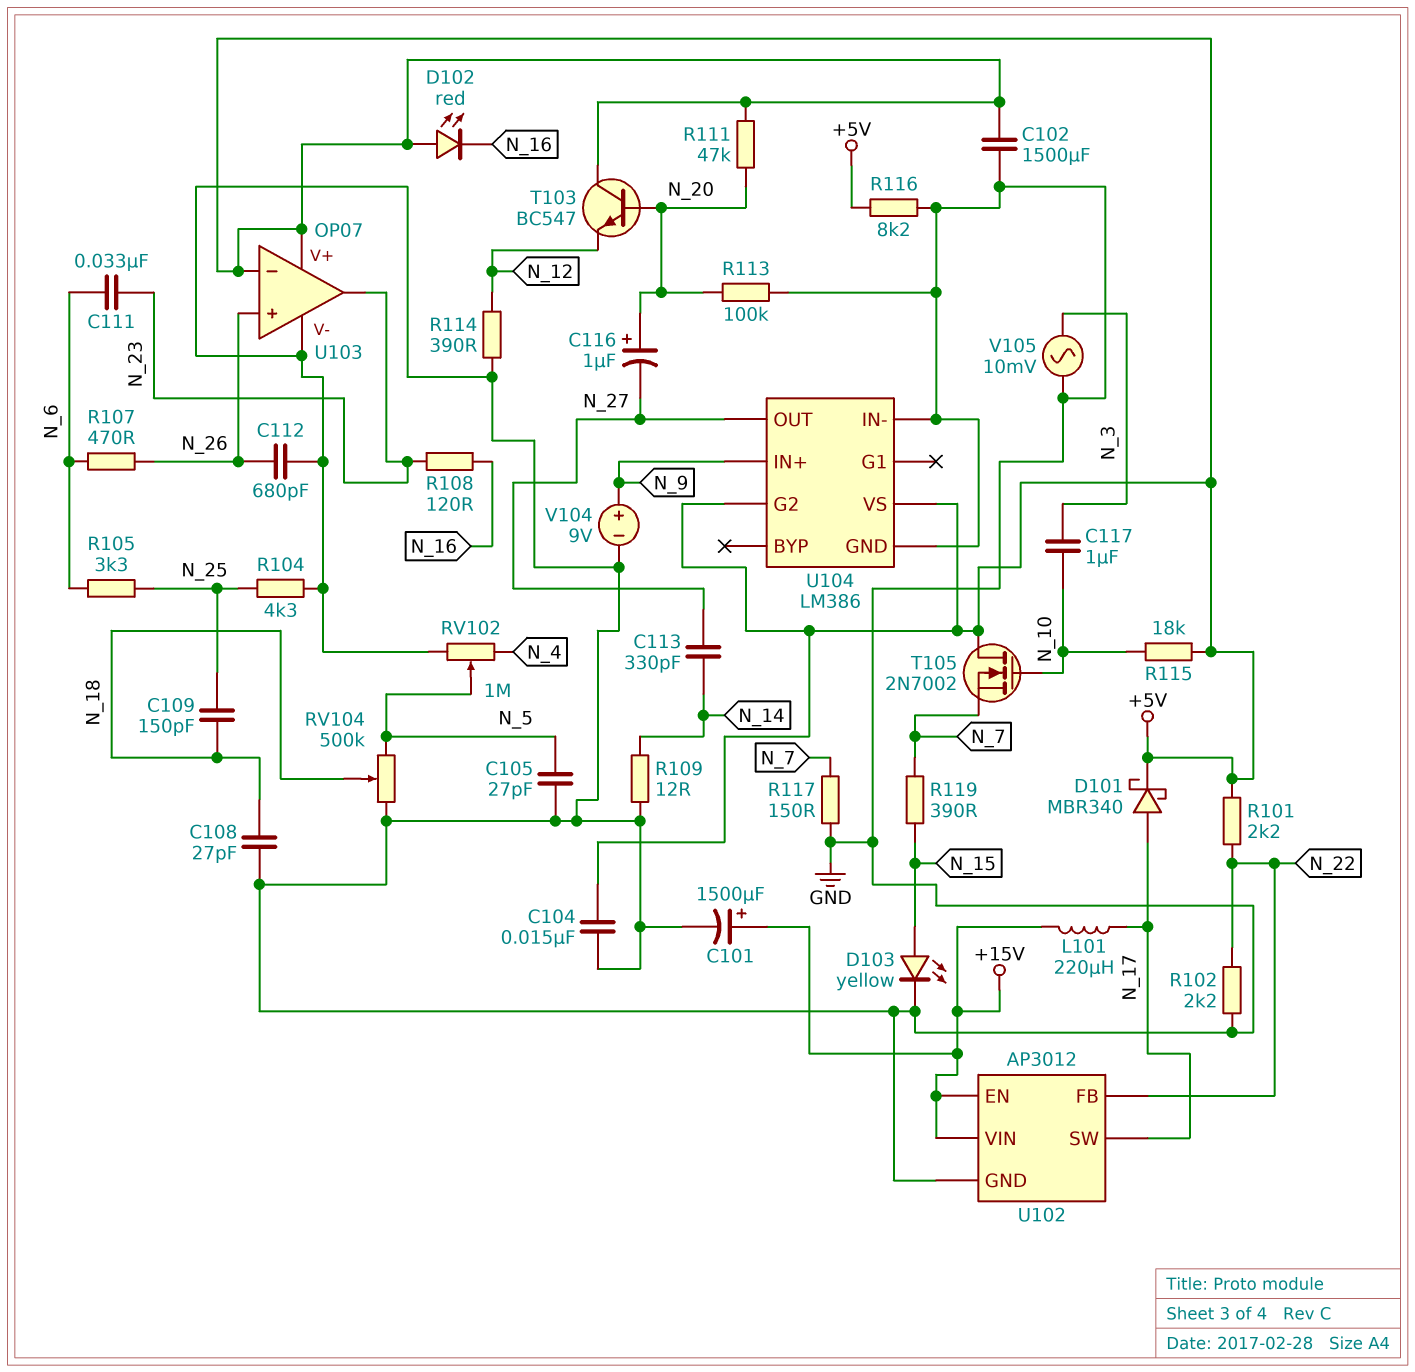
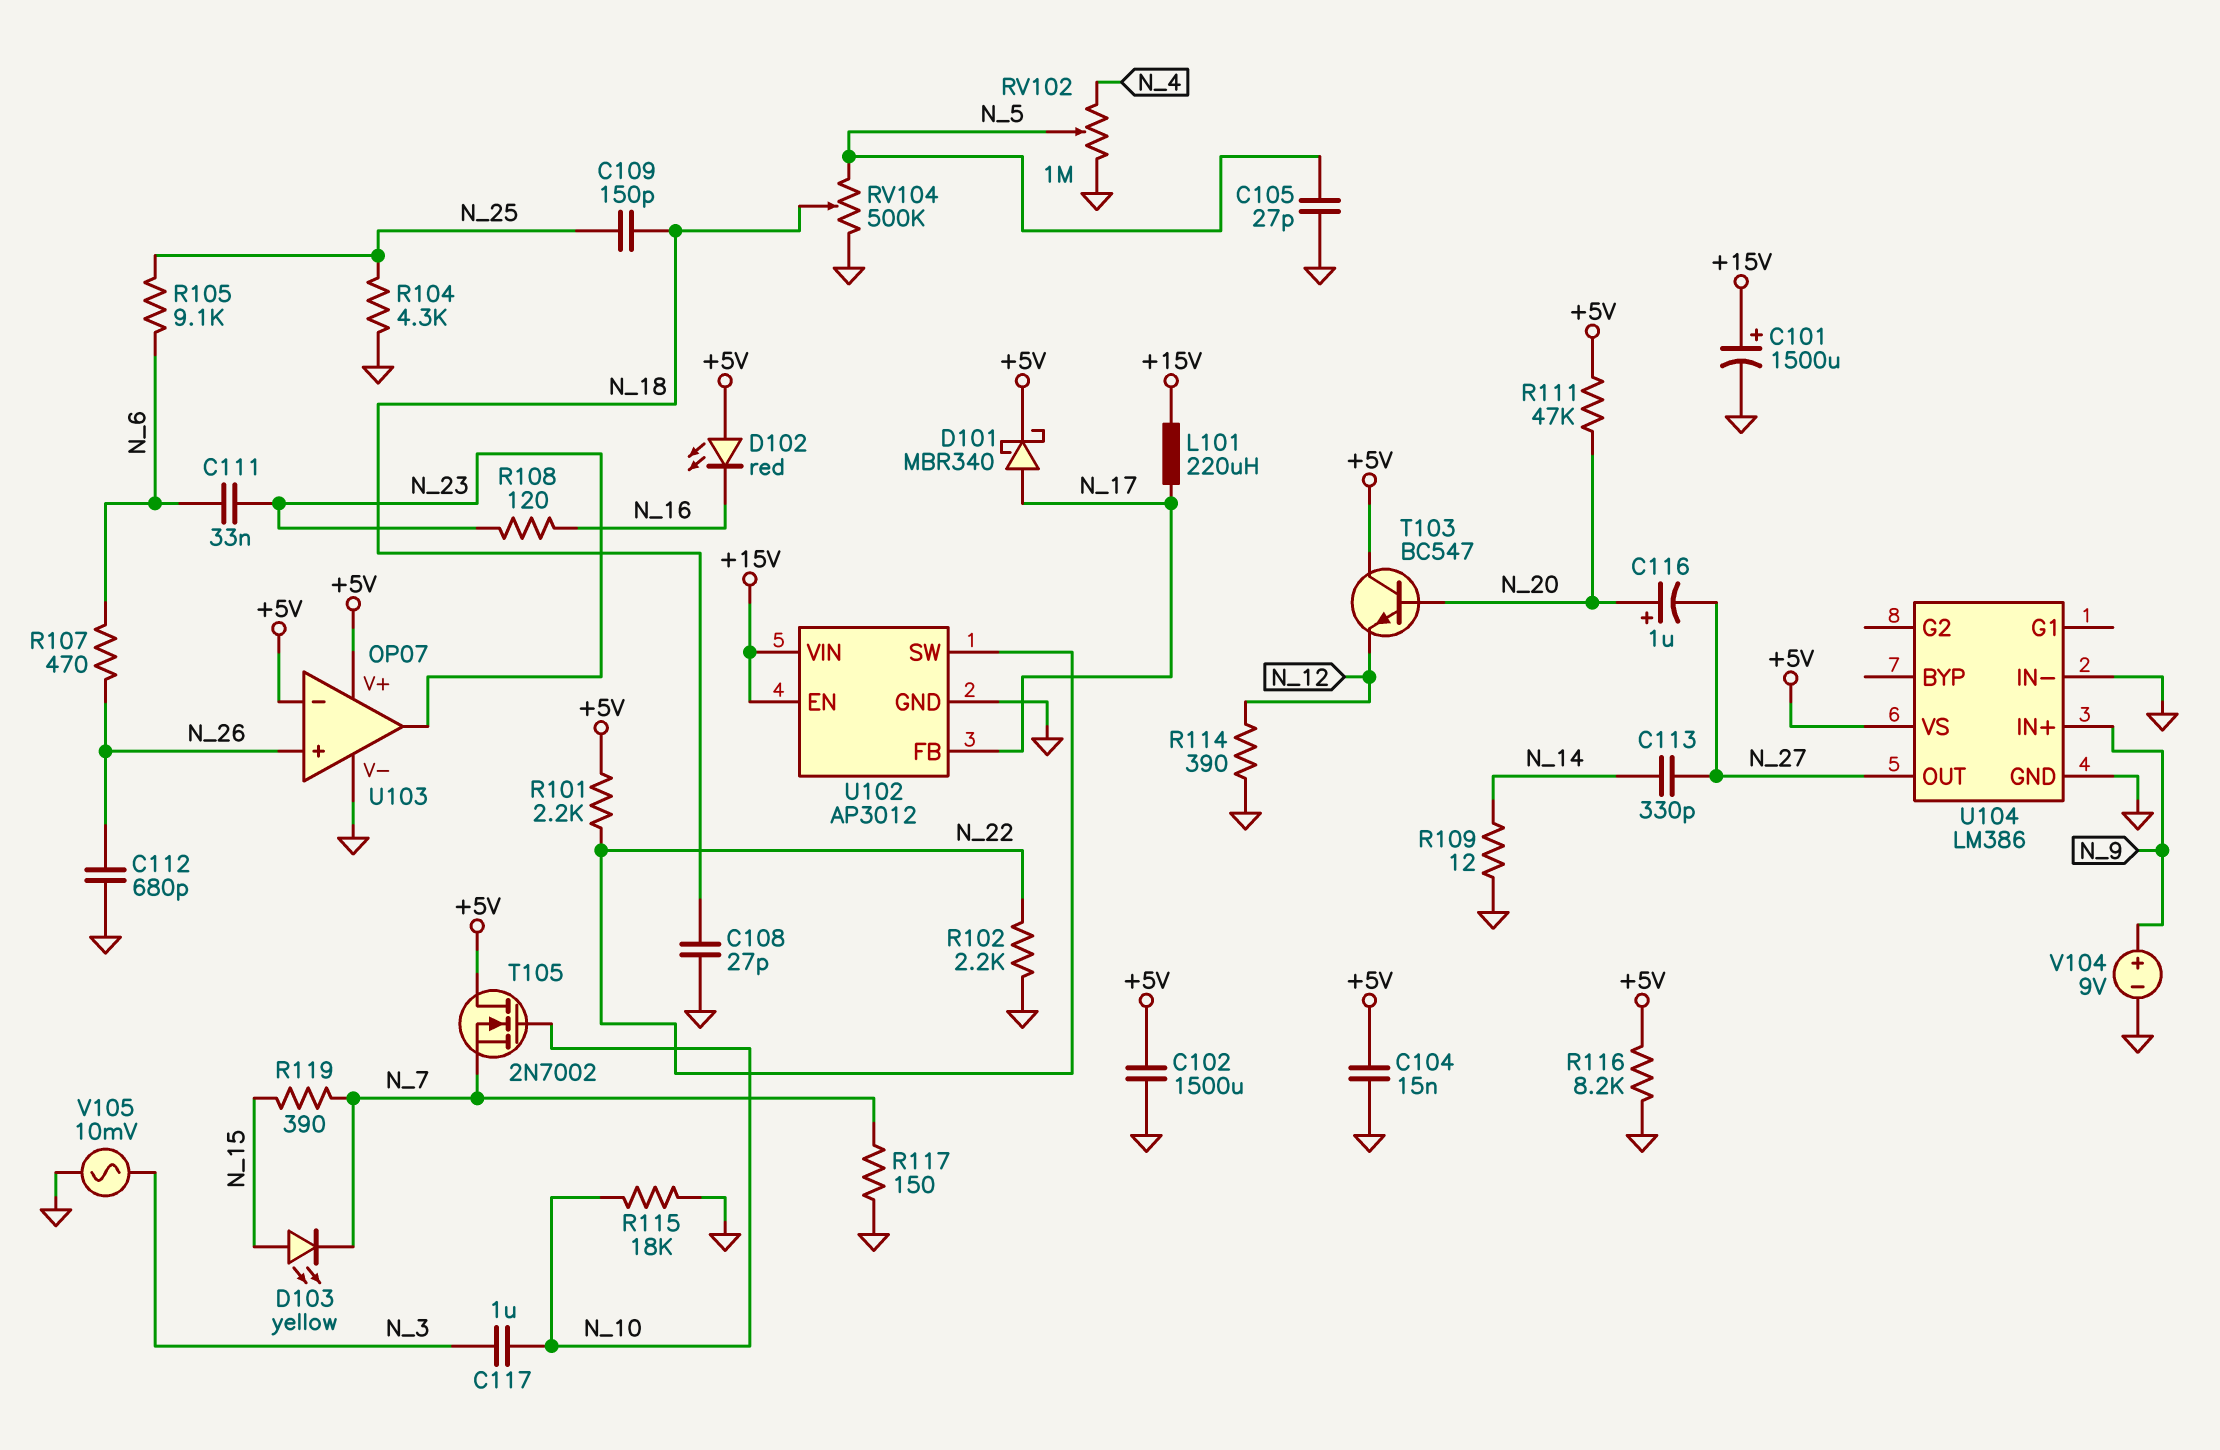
D103: LED yellow (A N_15, K GND) -> LED yellow (A N_15, K N_7)
R105: 3.3k (N_6, N_25) -> 9.1k (N_6, N_25)
R113: 100k (GND, N_20) -> none
R115: 18k (+5V, N_10) -> 18k (GND, N_10)
U102 pin FB: N_22 -> N_17
U102 pin SW: N_17 -> N_22
U104 pin G2: +5V -> none

